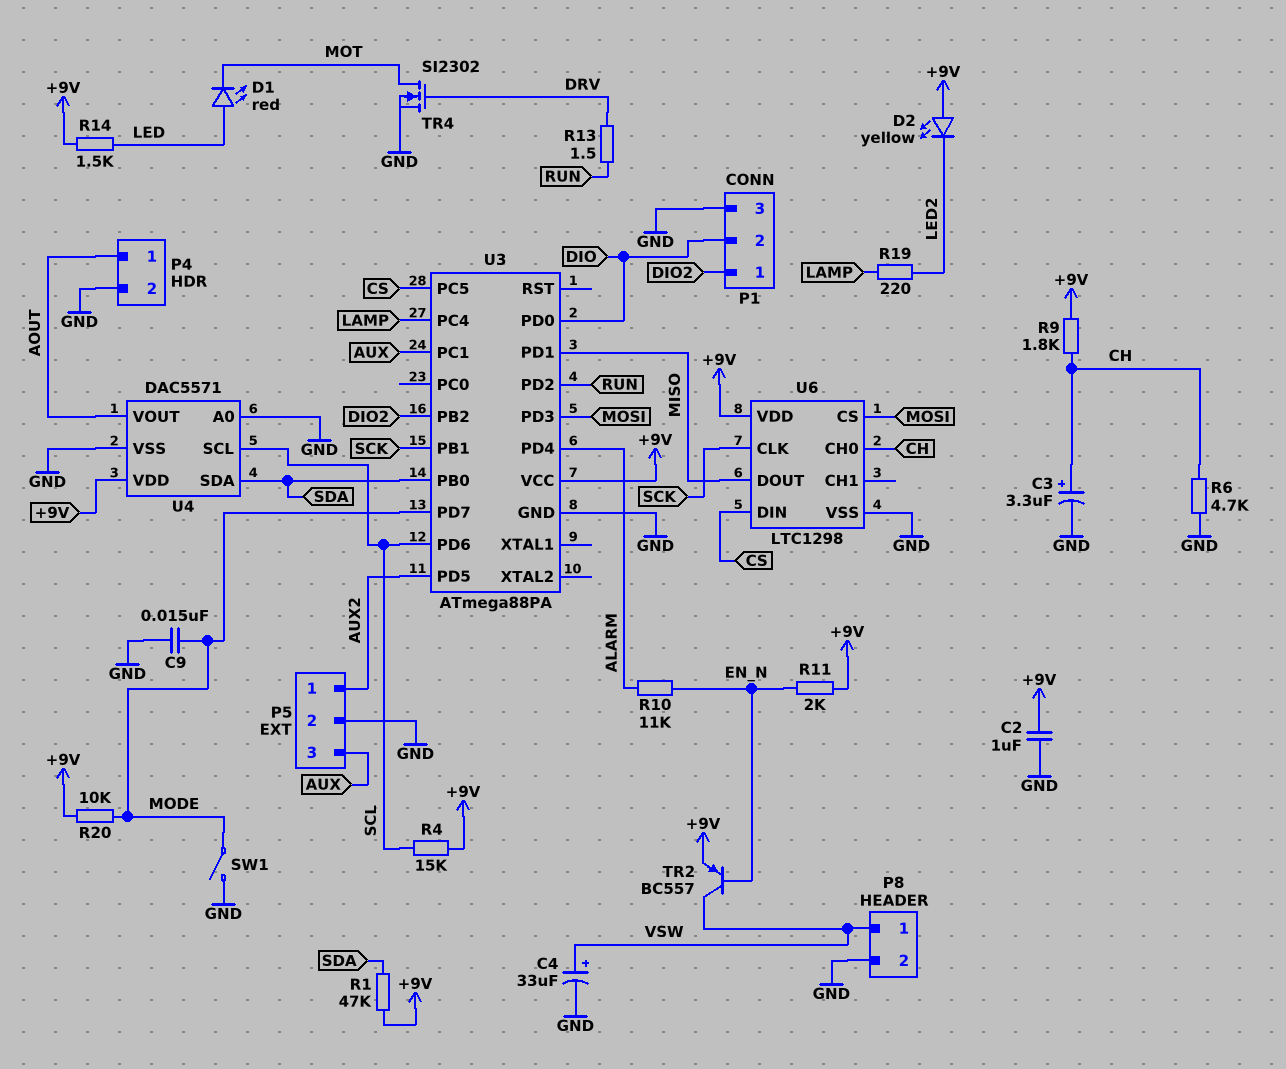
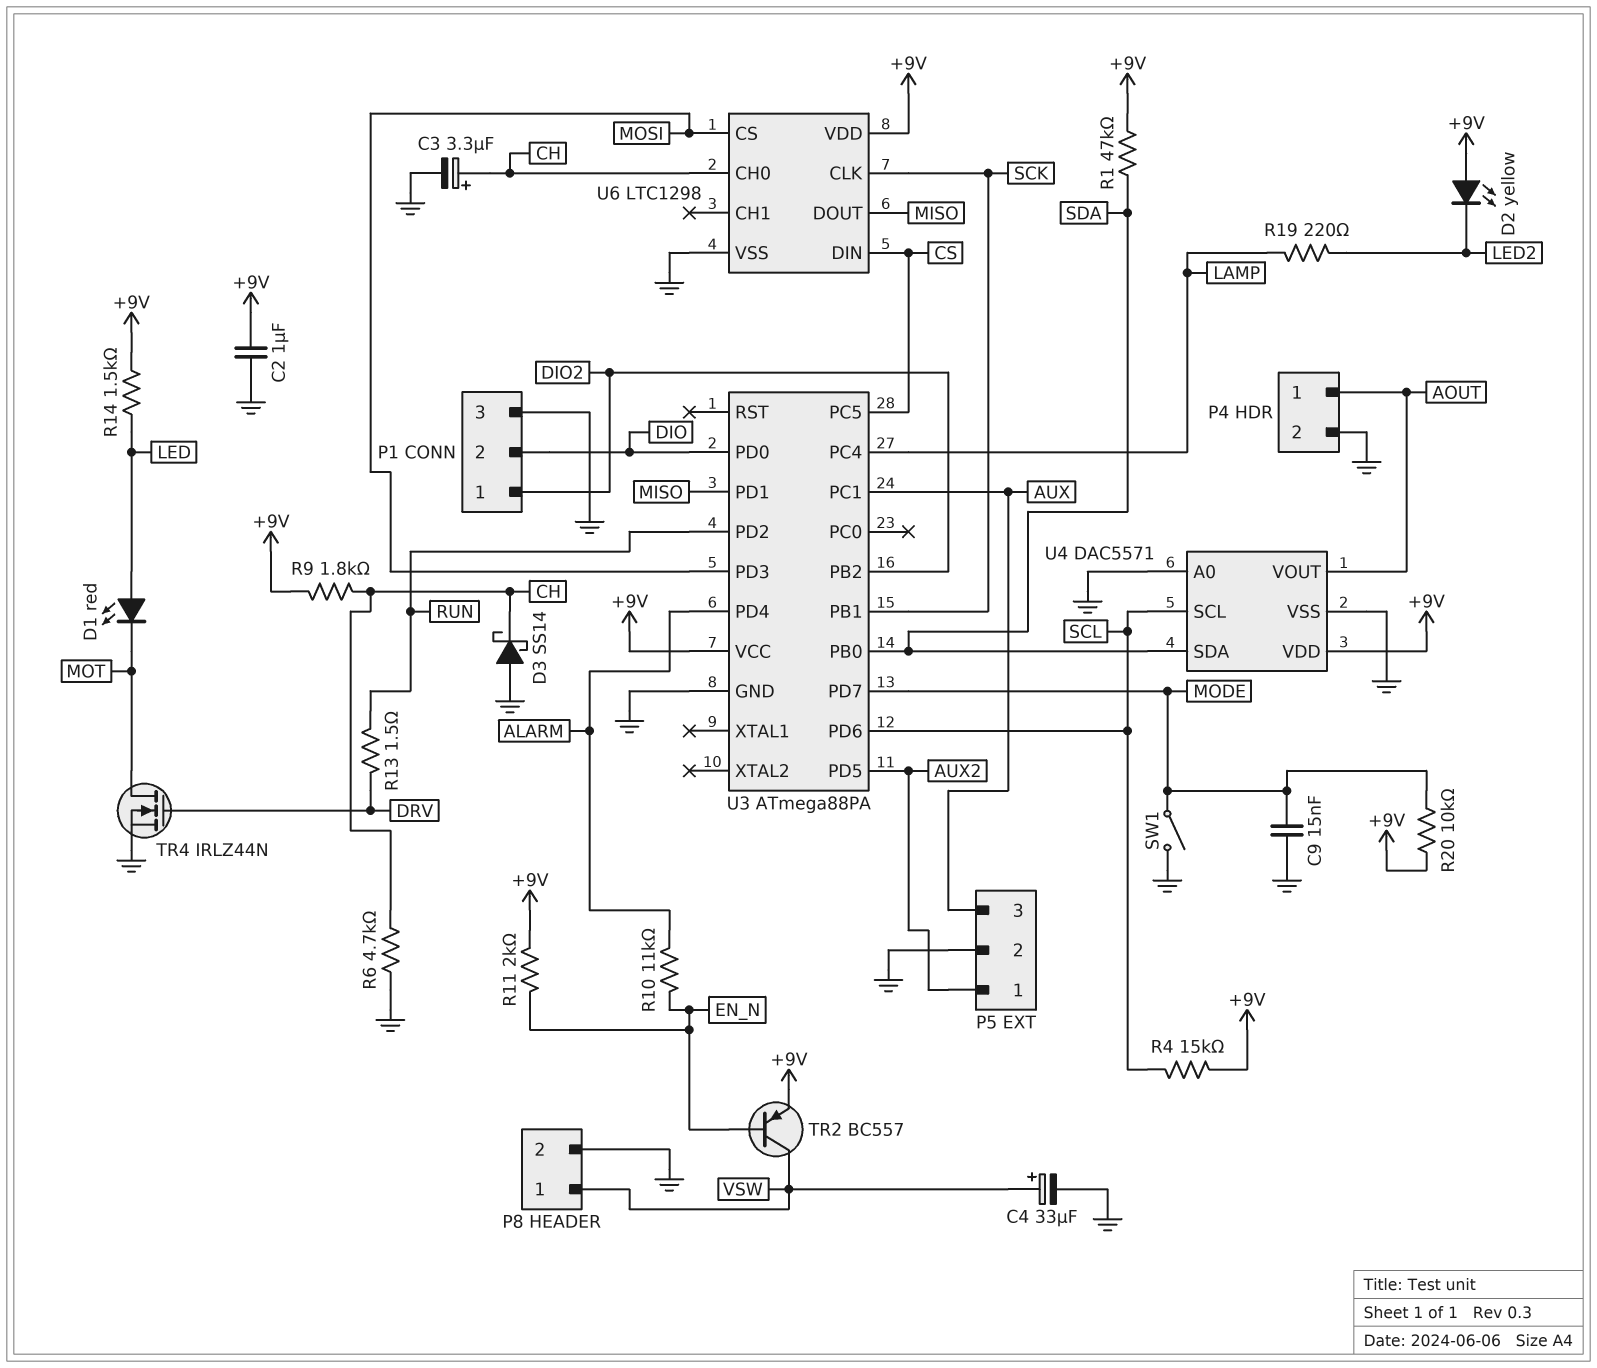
D3: none -> schottky SS14 (A GND, K CH)
TR4: NMOS SI2302 (G DRV, D MOT, S GND) -> NMOS IRLZ44N (G DRV, D MOT, S GND)

